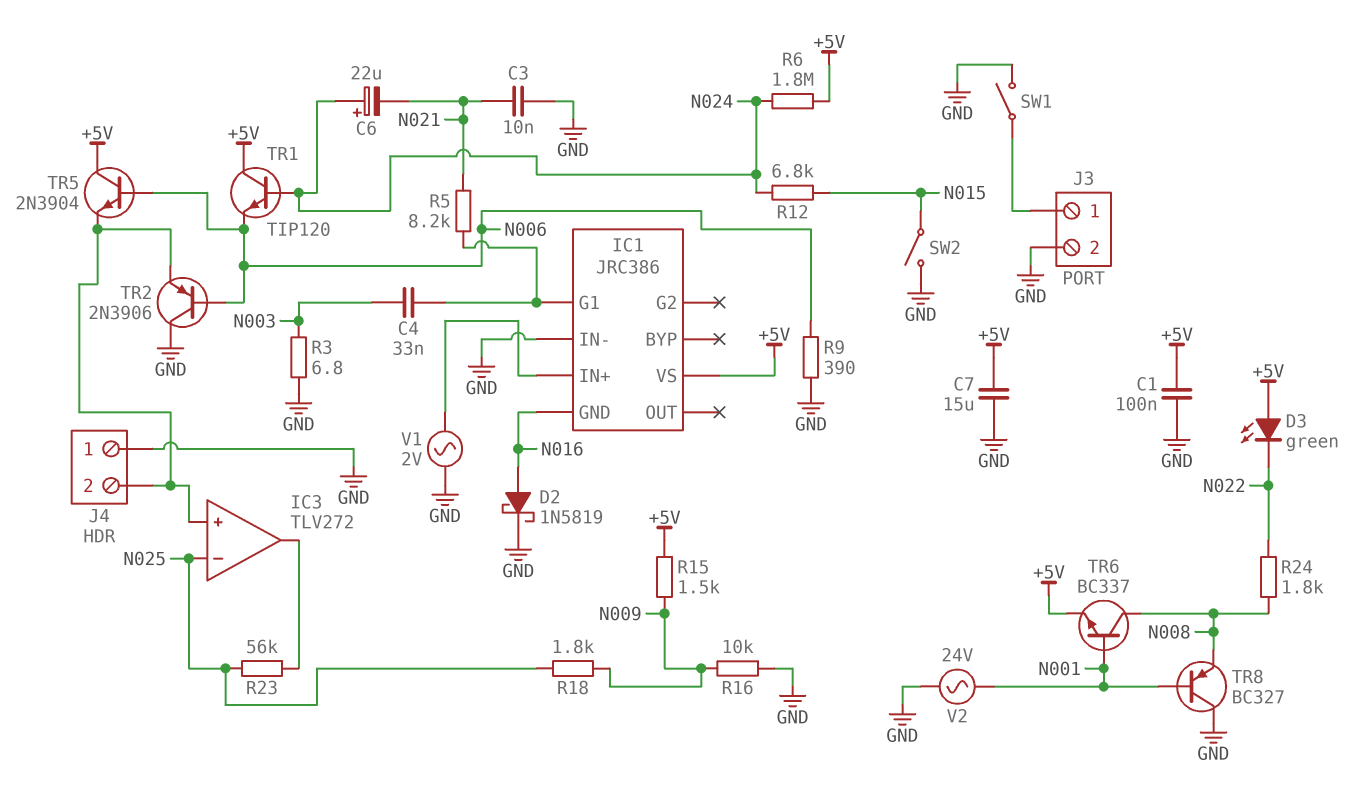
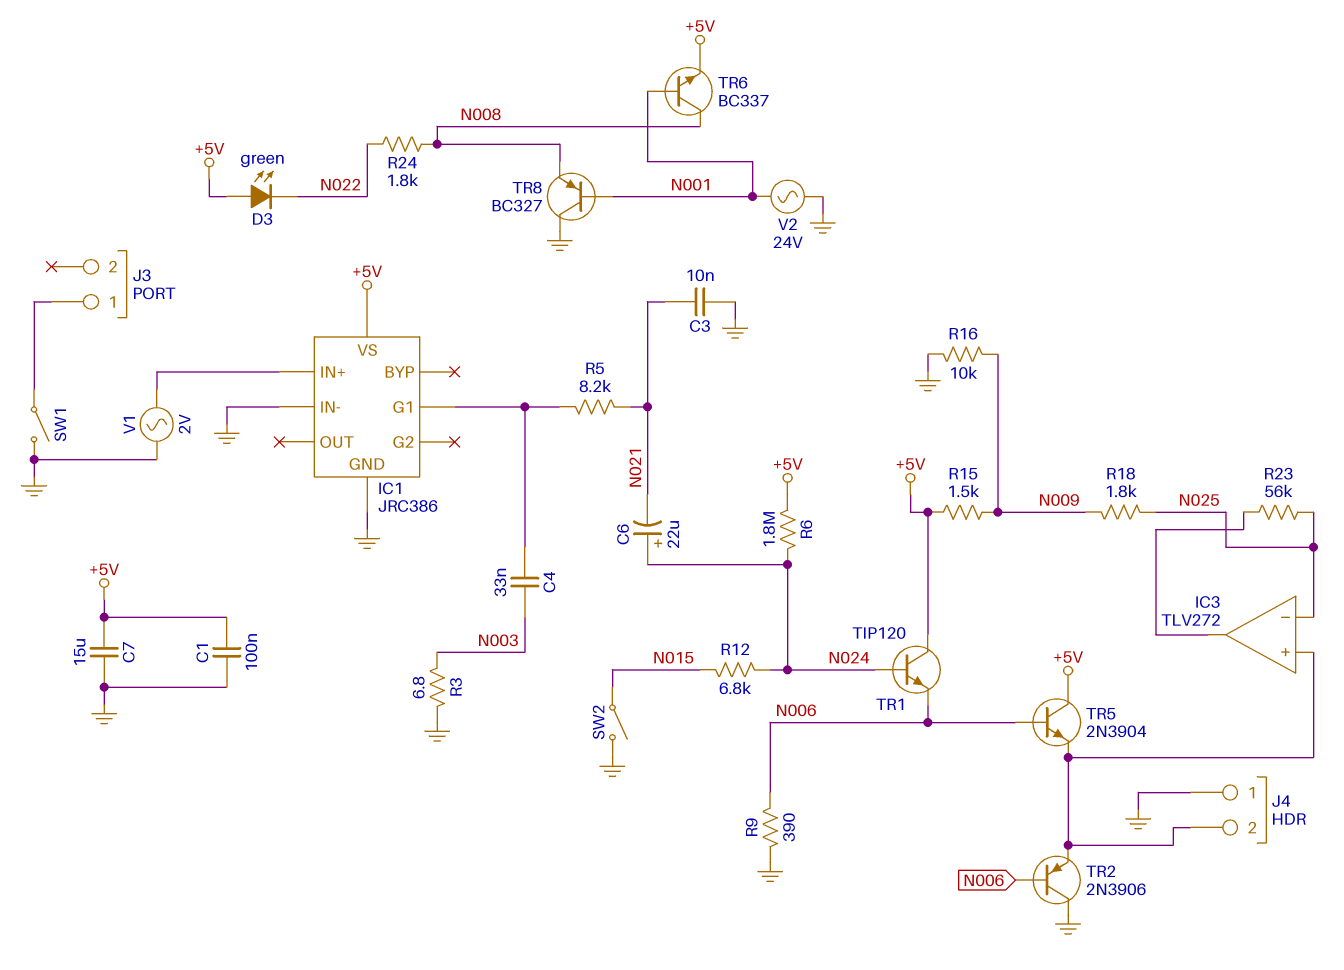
D2: schottky 1N5819 (A N016, K GND) -> none
IC1 pin GND: N016 -> GND
J3 pin 2: GND -> none

